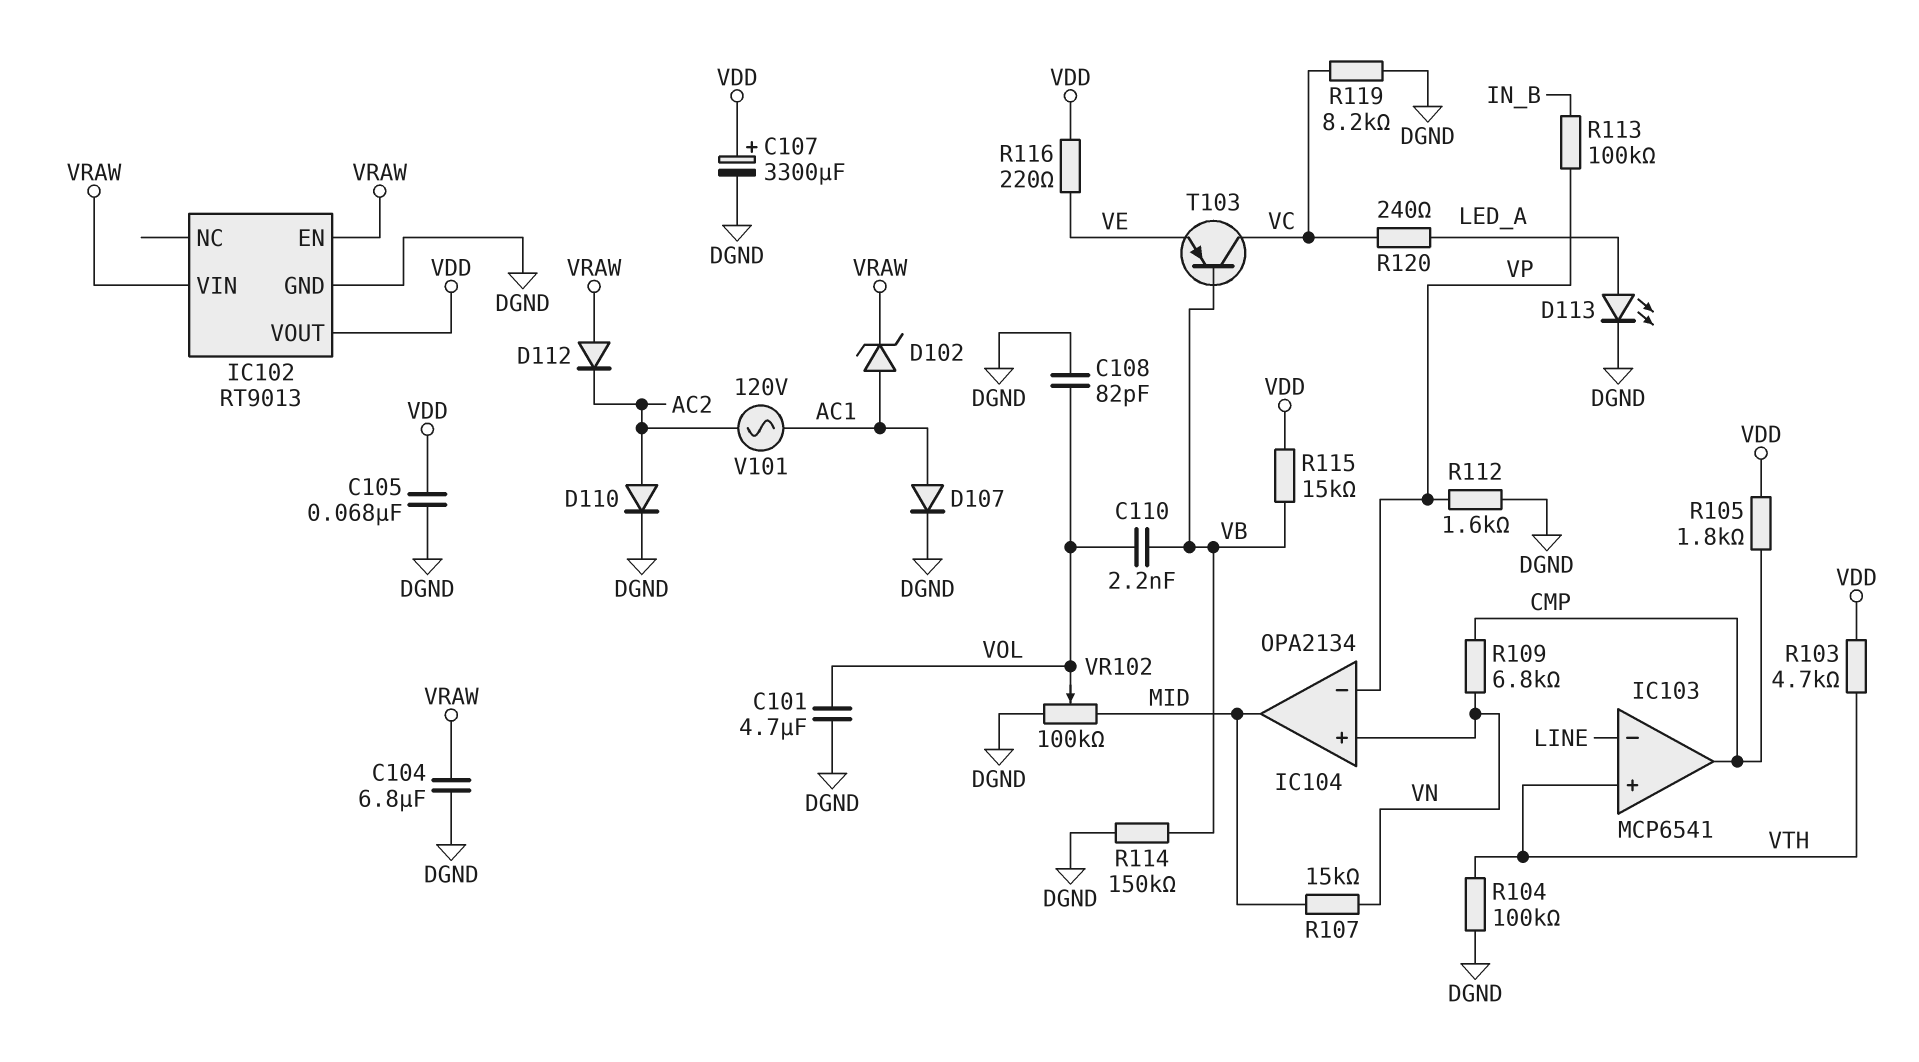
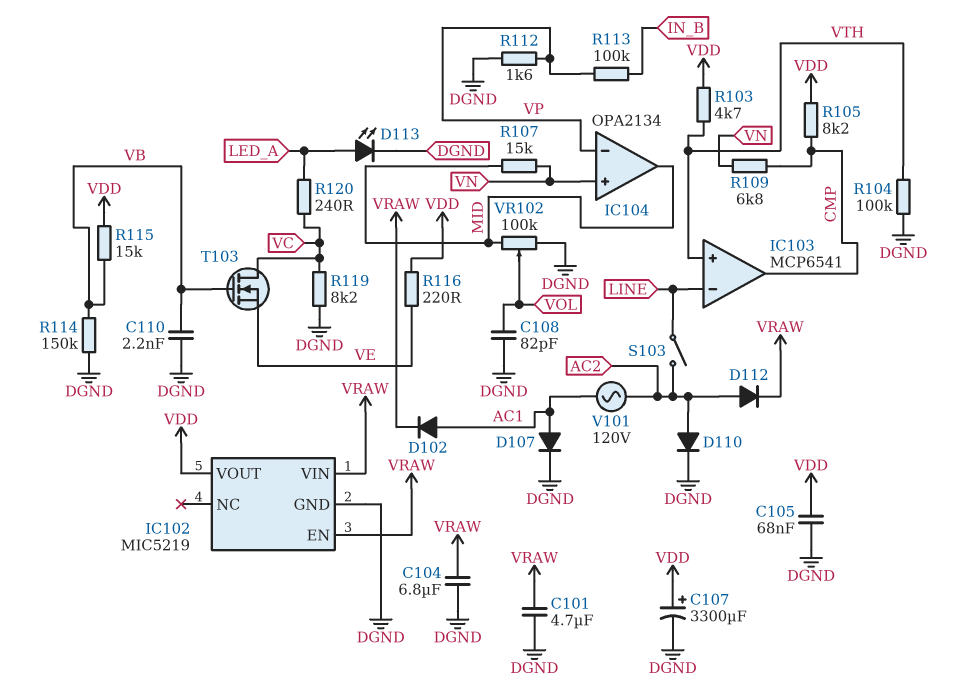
C101: 4.7uF (DGND, VOL) -> 4.7uF (DGND, VRAW)
C110: 2.2nF (VB, VOL) -> 2.2nF (DGND, VB)
D102: zener (A AC1, K VRAW) -> diode (A AC1, K VRAW)
D112: diode (A VRAW, K AC2) -> diode (A AC2, K VRAW)
IC102: RT9013 -> MIC5219
R105: 1.8k (CMP, VDD) -> 8.2k (CMP, VDD)
S103: none -> switch (AC2, LINE)
T103: PNP (B VB, C VC, E VE) -> NMOS (G VB, D VC, S VE)

